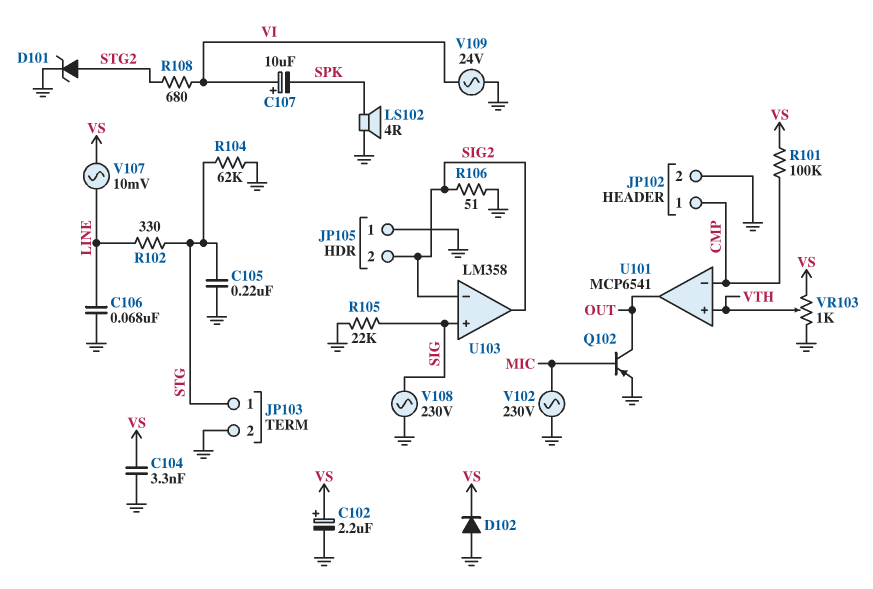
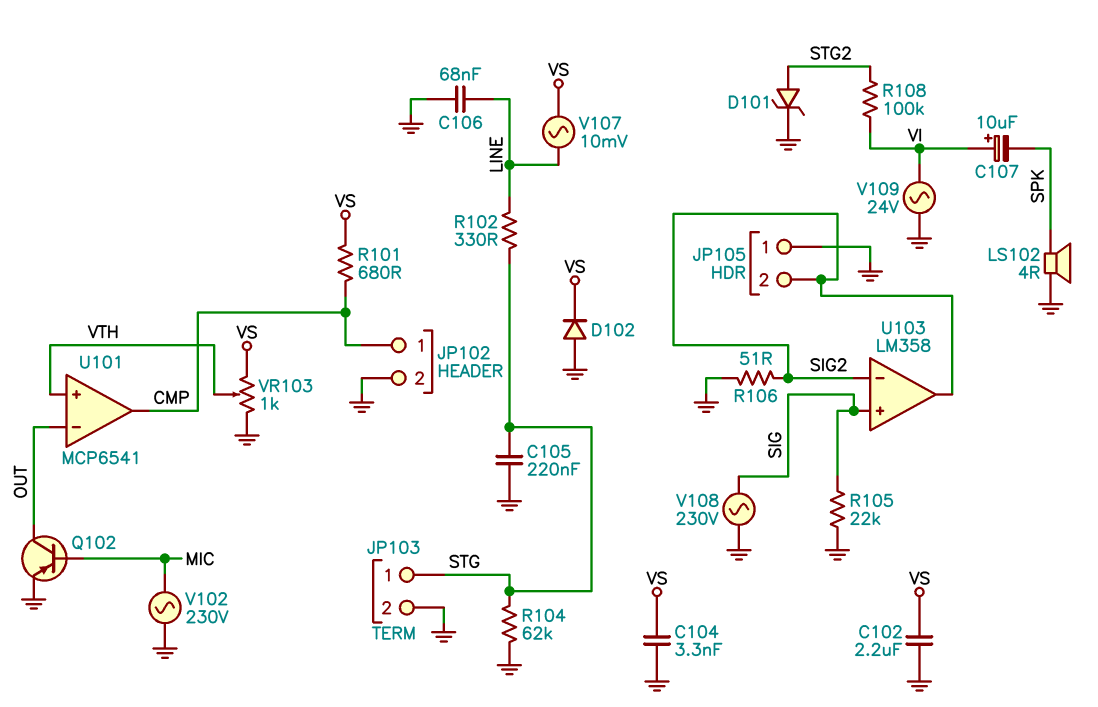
C102: 2.2uF (plus VS, minus GND) -> 2.2uF (GND, VS)
R101: 100k (CMP, VS) -> 680 (CMP, VS)
R108: 680 (STG2, VI) -> 100k (STG2, VI)
U101 pin in-: CMP -> OUT
U101 pin out: OUT -> CMP

